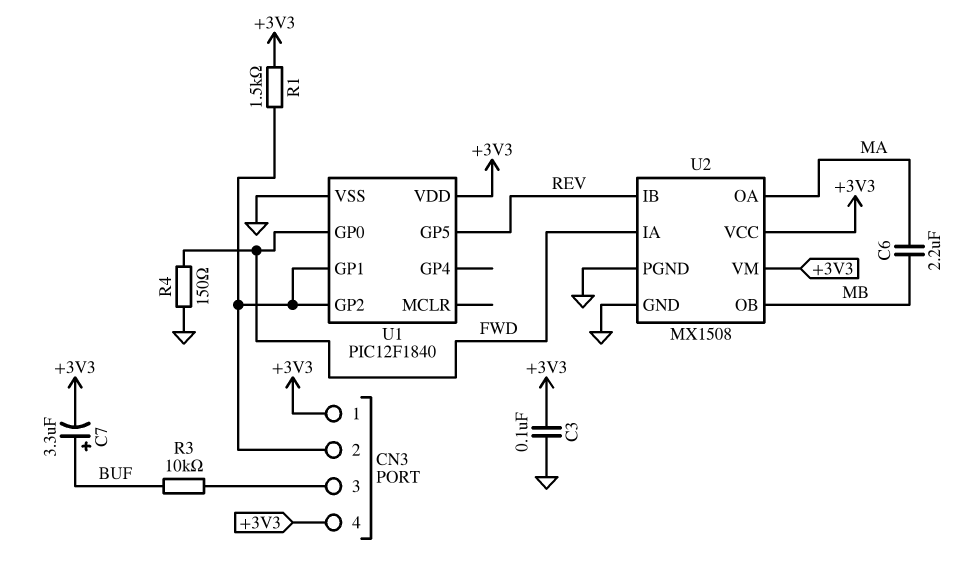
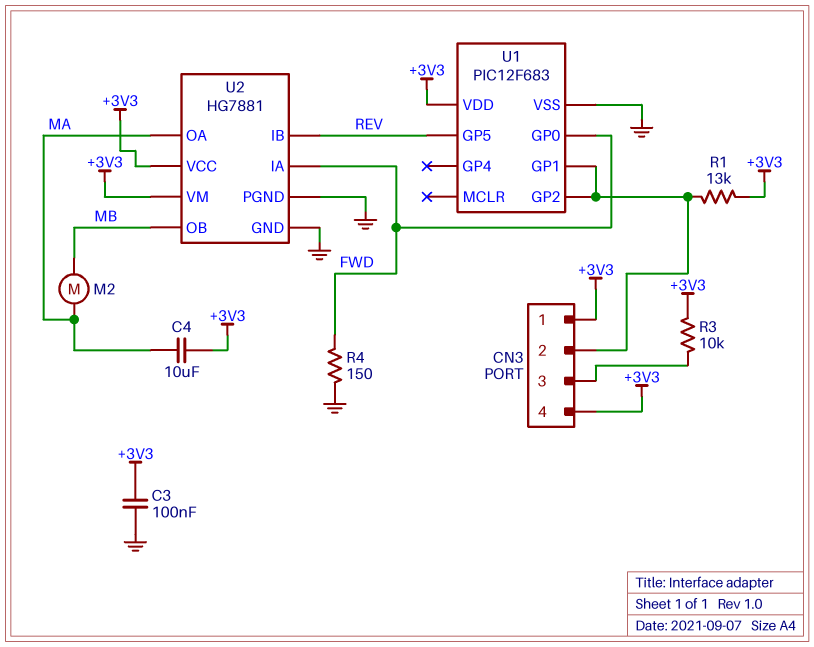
C4: none -> 10uF (+3V3, MA)
C6: 2.2uF (MA, MB) -> none
C7: 3.3uF (plus BUF, minus +3V3) -> none
M2: none -> motor (MA, MB)
R1: 1.5k (+3V3, CN3/2) -> 13k (+3V3, CN3/2)
R3: 10k (BUF, CN3/3) -> 10k (+3V3, CN3/3)
U1: PIC12F1840 -> PIC12F683
U2: MX1508 -> HG7881

